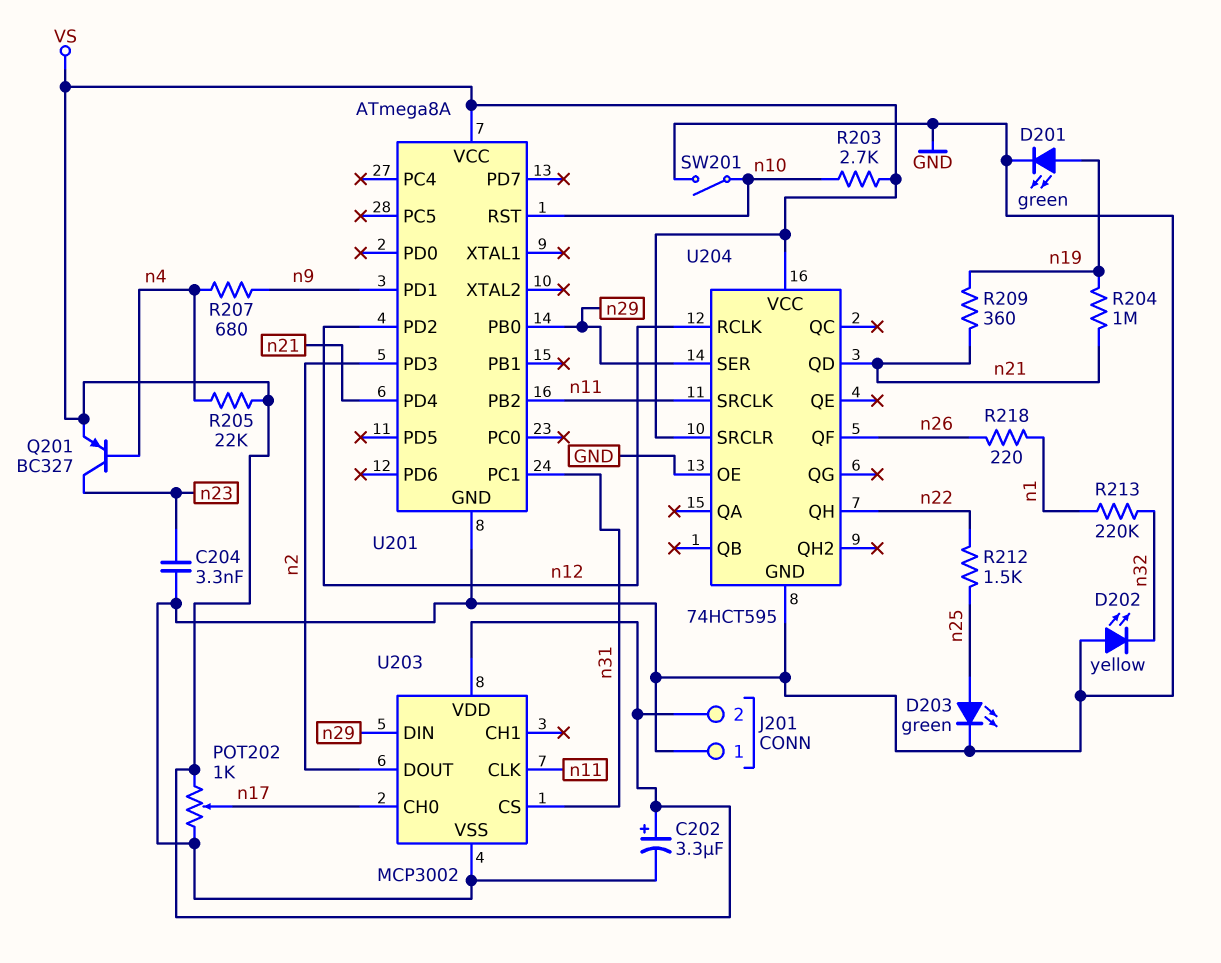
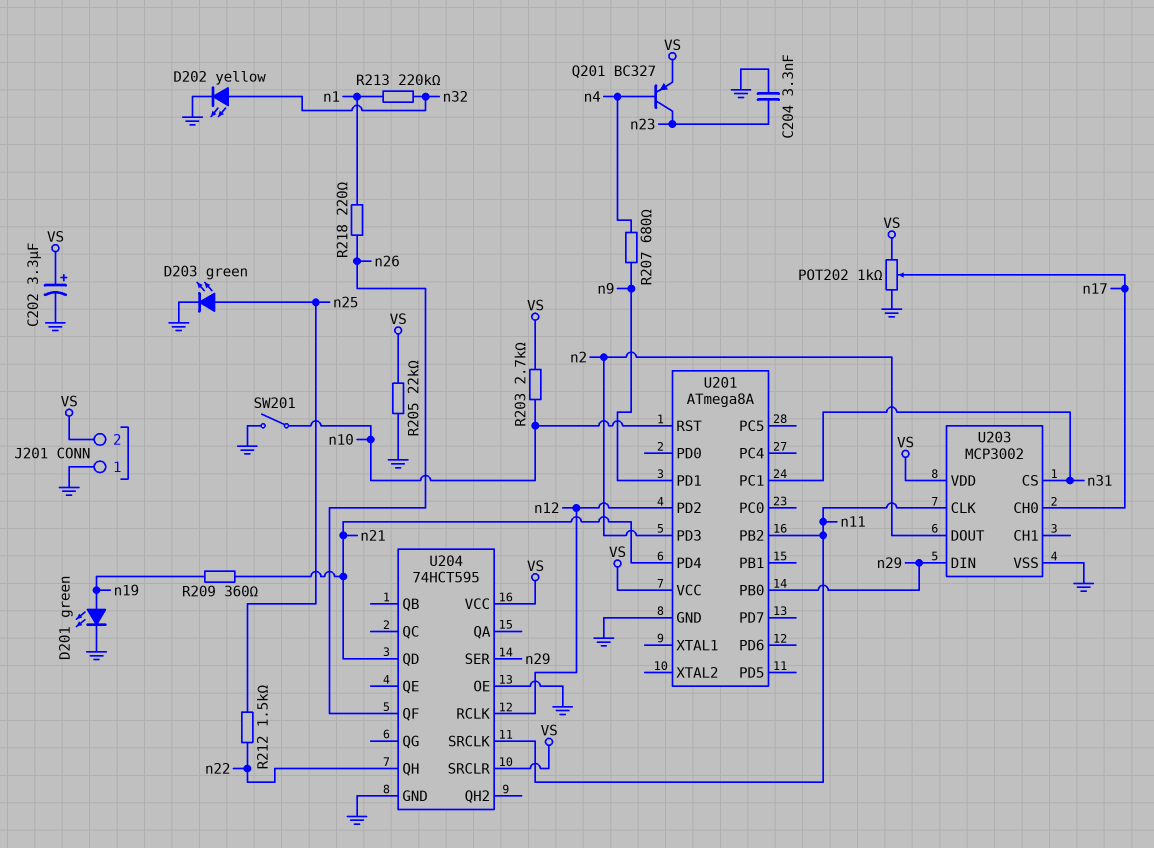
D202: LED yellow (A GND, K n32) -> LED yellow (A n32, K GND)
R204: 1M (n19, n21) -> none
R205: 22k (VS, n4) -> 22k (GND, VS)

